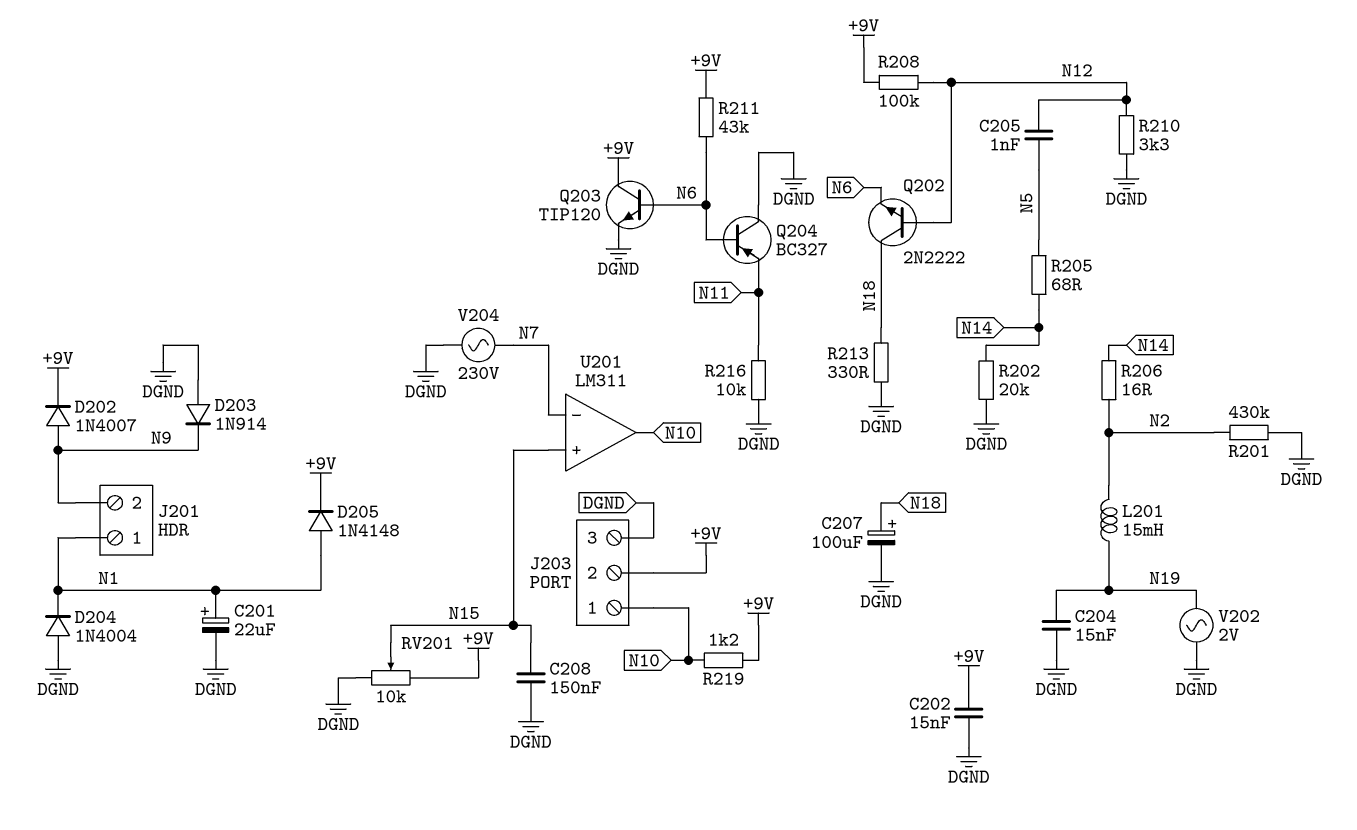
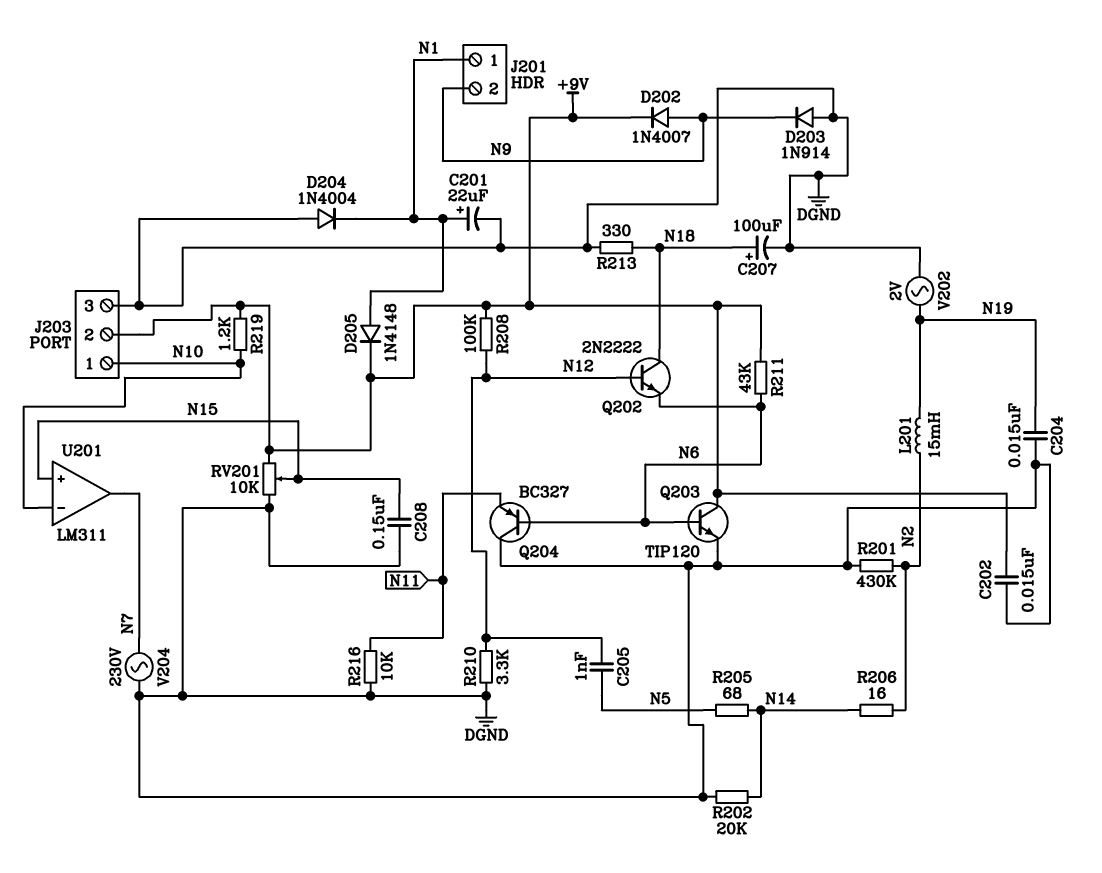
U201 pin in-: N7 -> N10
U201 pin out: N10 -> N7

